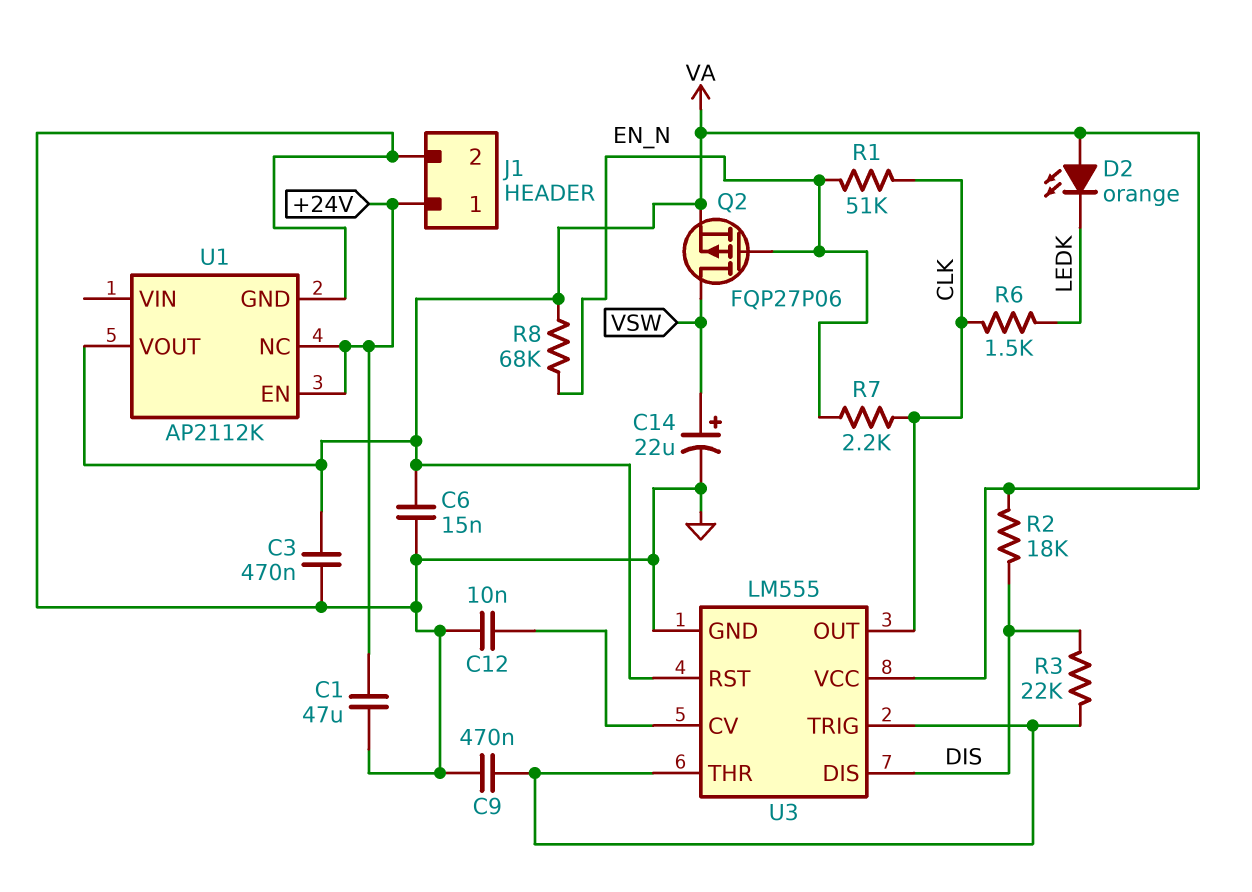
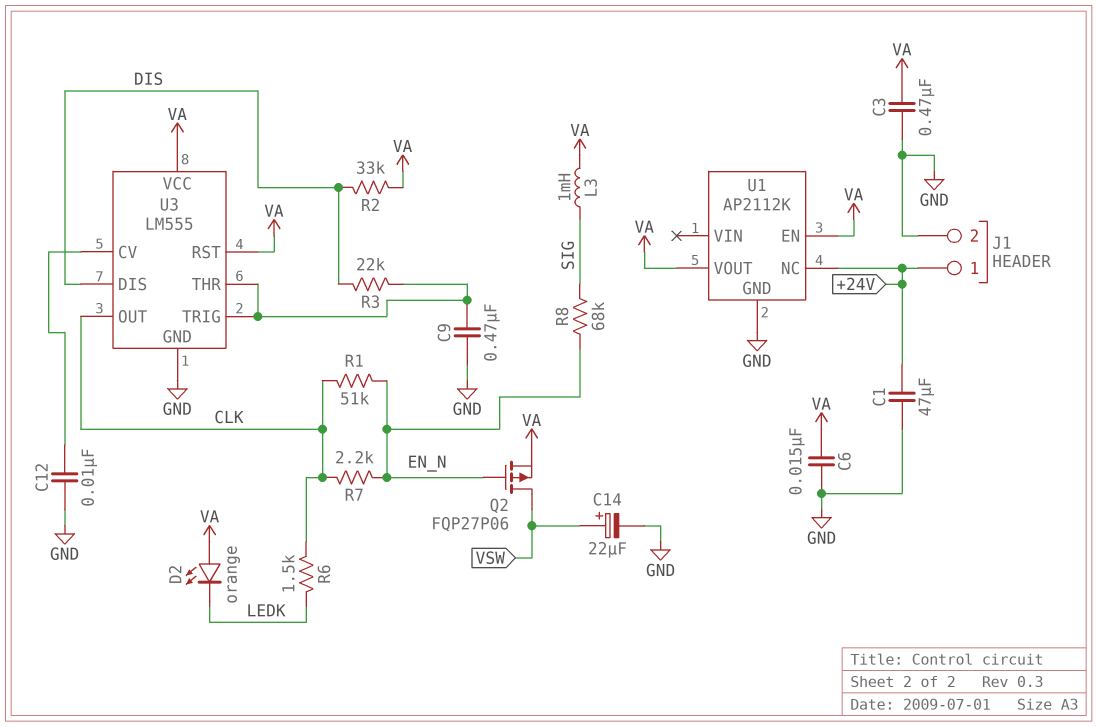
L3: none -> 1mH (SIG, VA)
R2: 18k (DIS, VA) -> 33k (DIS, VA)
R8: 68k (EN_N, VA) -> 68k (EN_N, SIG)
U1 pin EN: +24V -> VA

